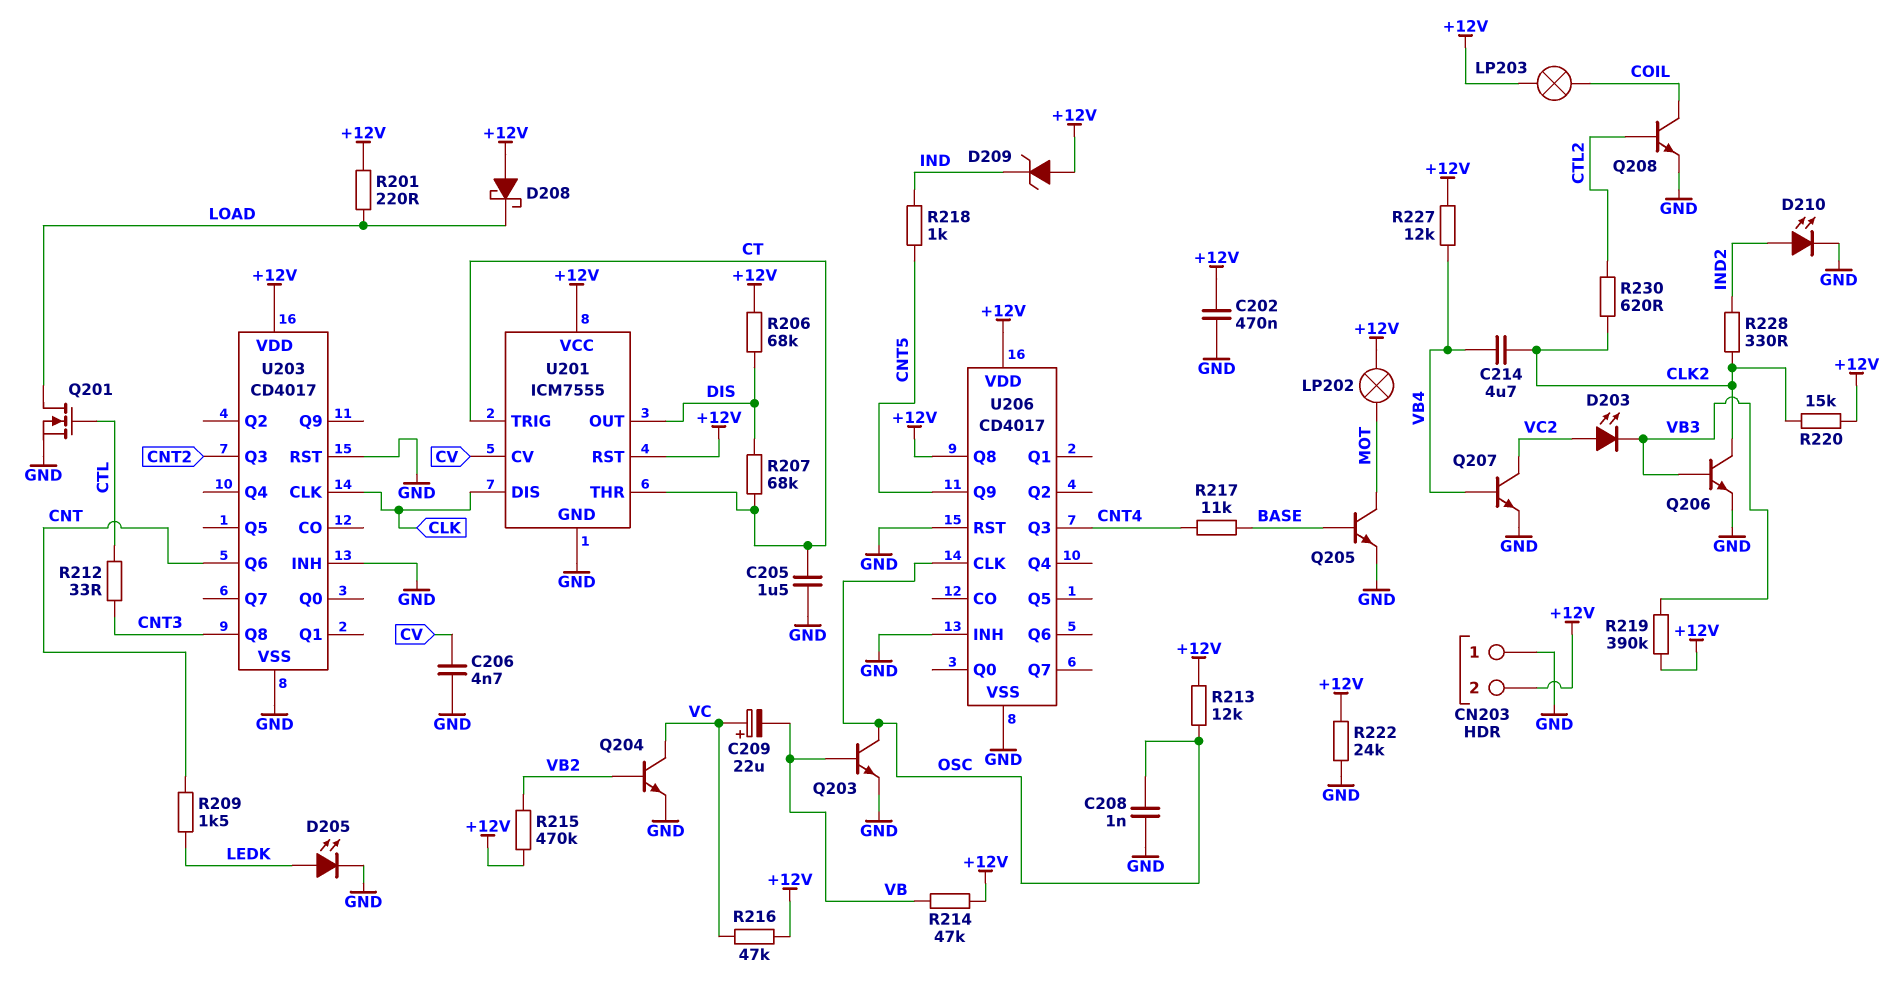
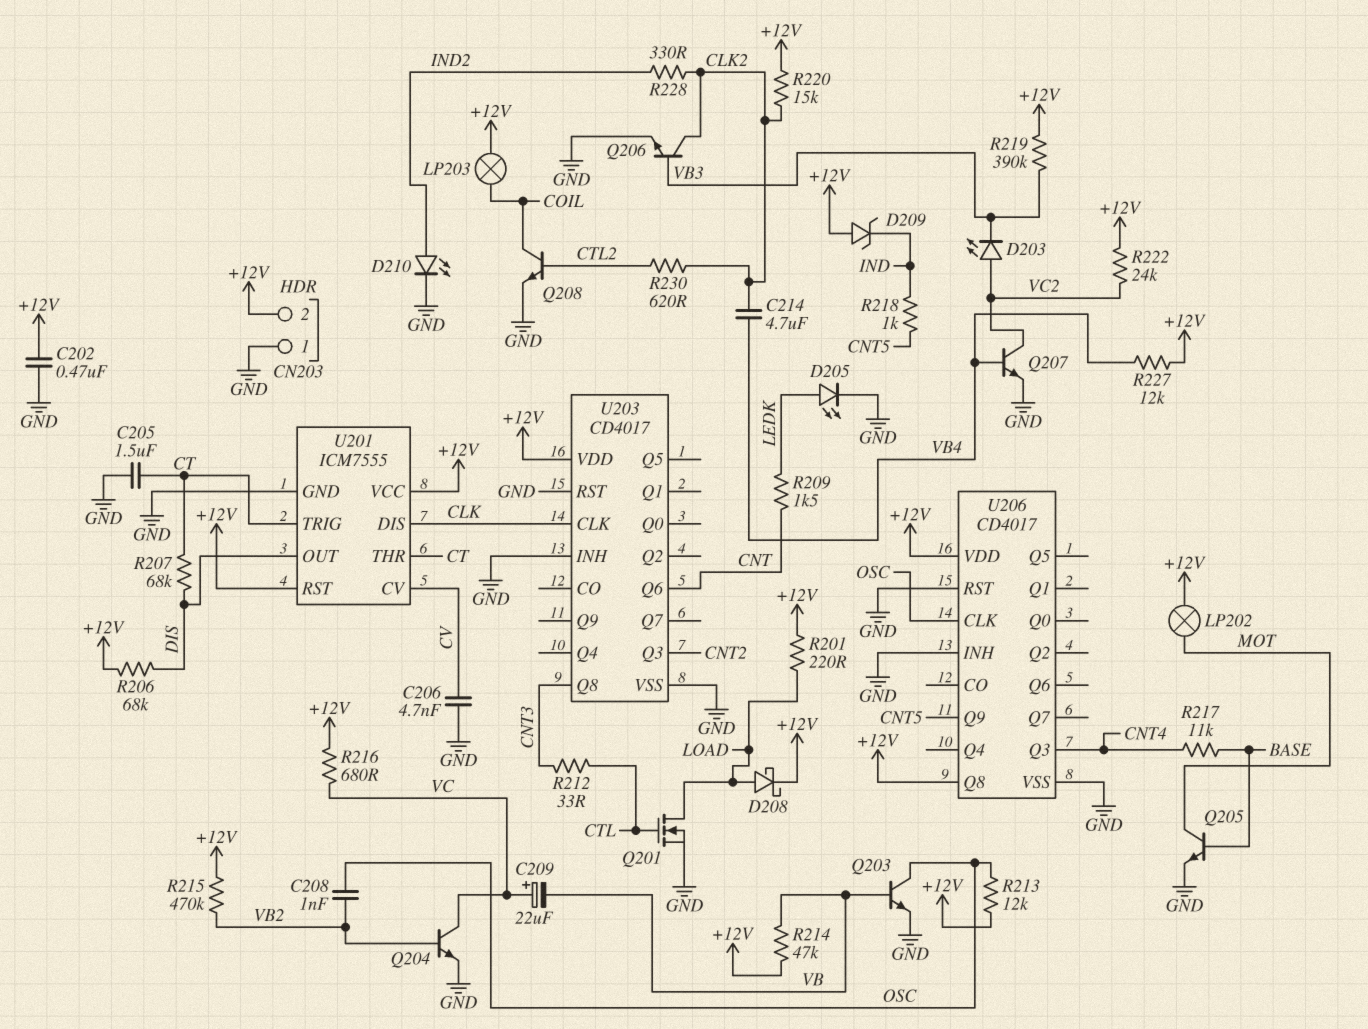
C208: 1nF (GND, OSC) -> 1nF (OSC, VB2)
D208: schottky (A +12V, K LOAD) -> schottky (A LOAD, K +12V)
R216: 47k (+12V, VC) -> 680 (+12V, VC)
R222: 24k (+12V, GND) -> 24k (+12V, VC2)

